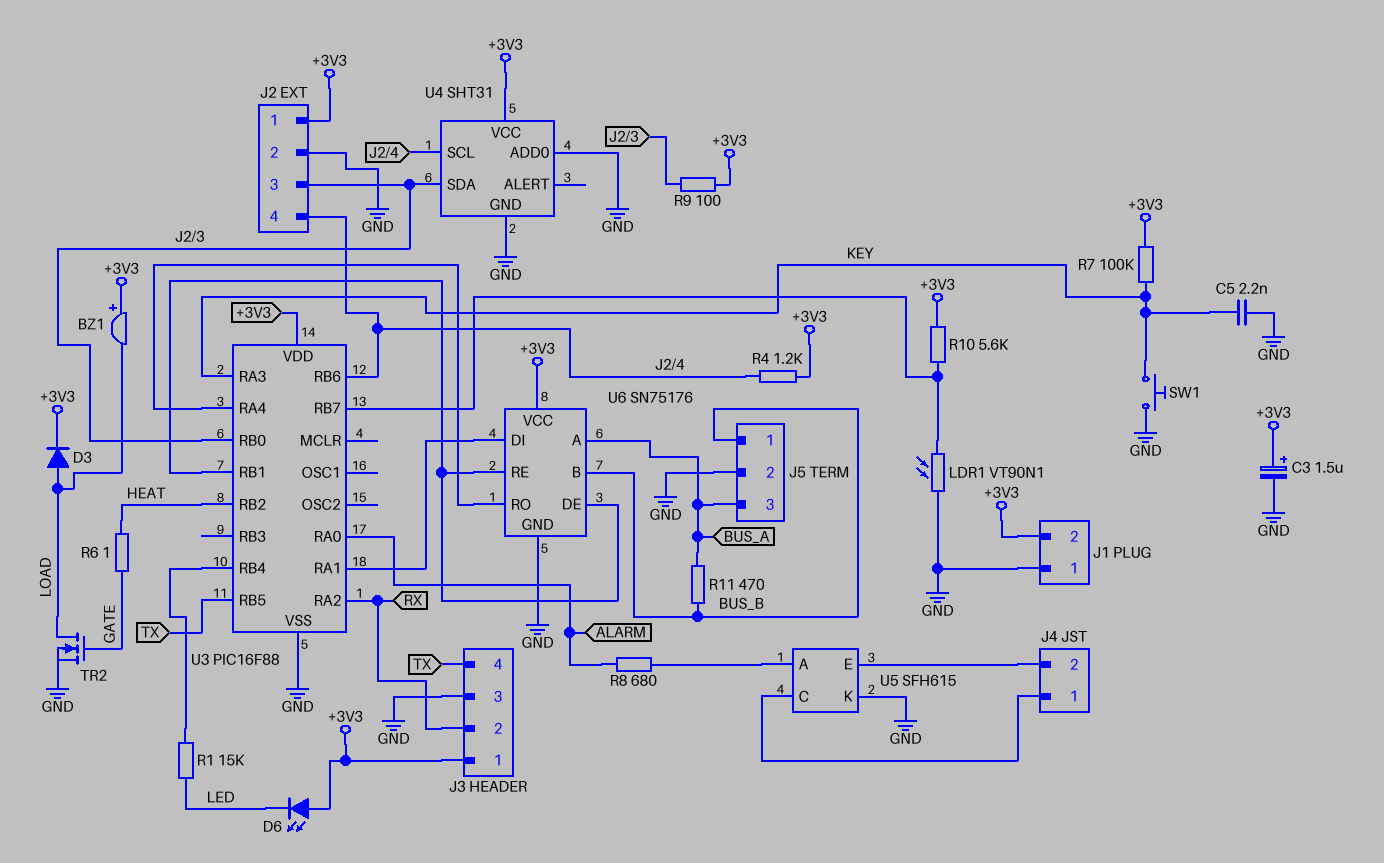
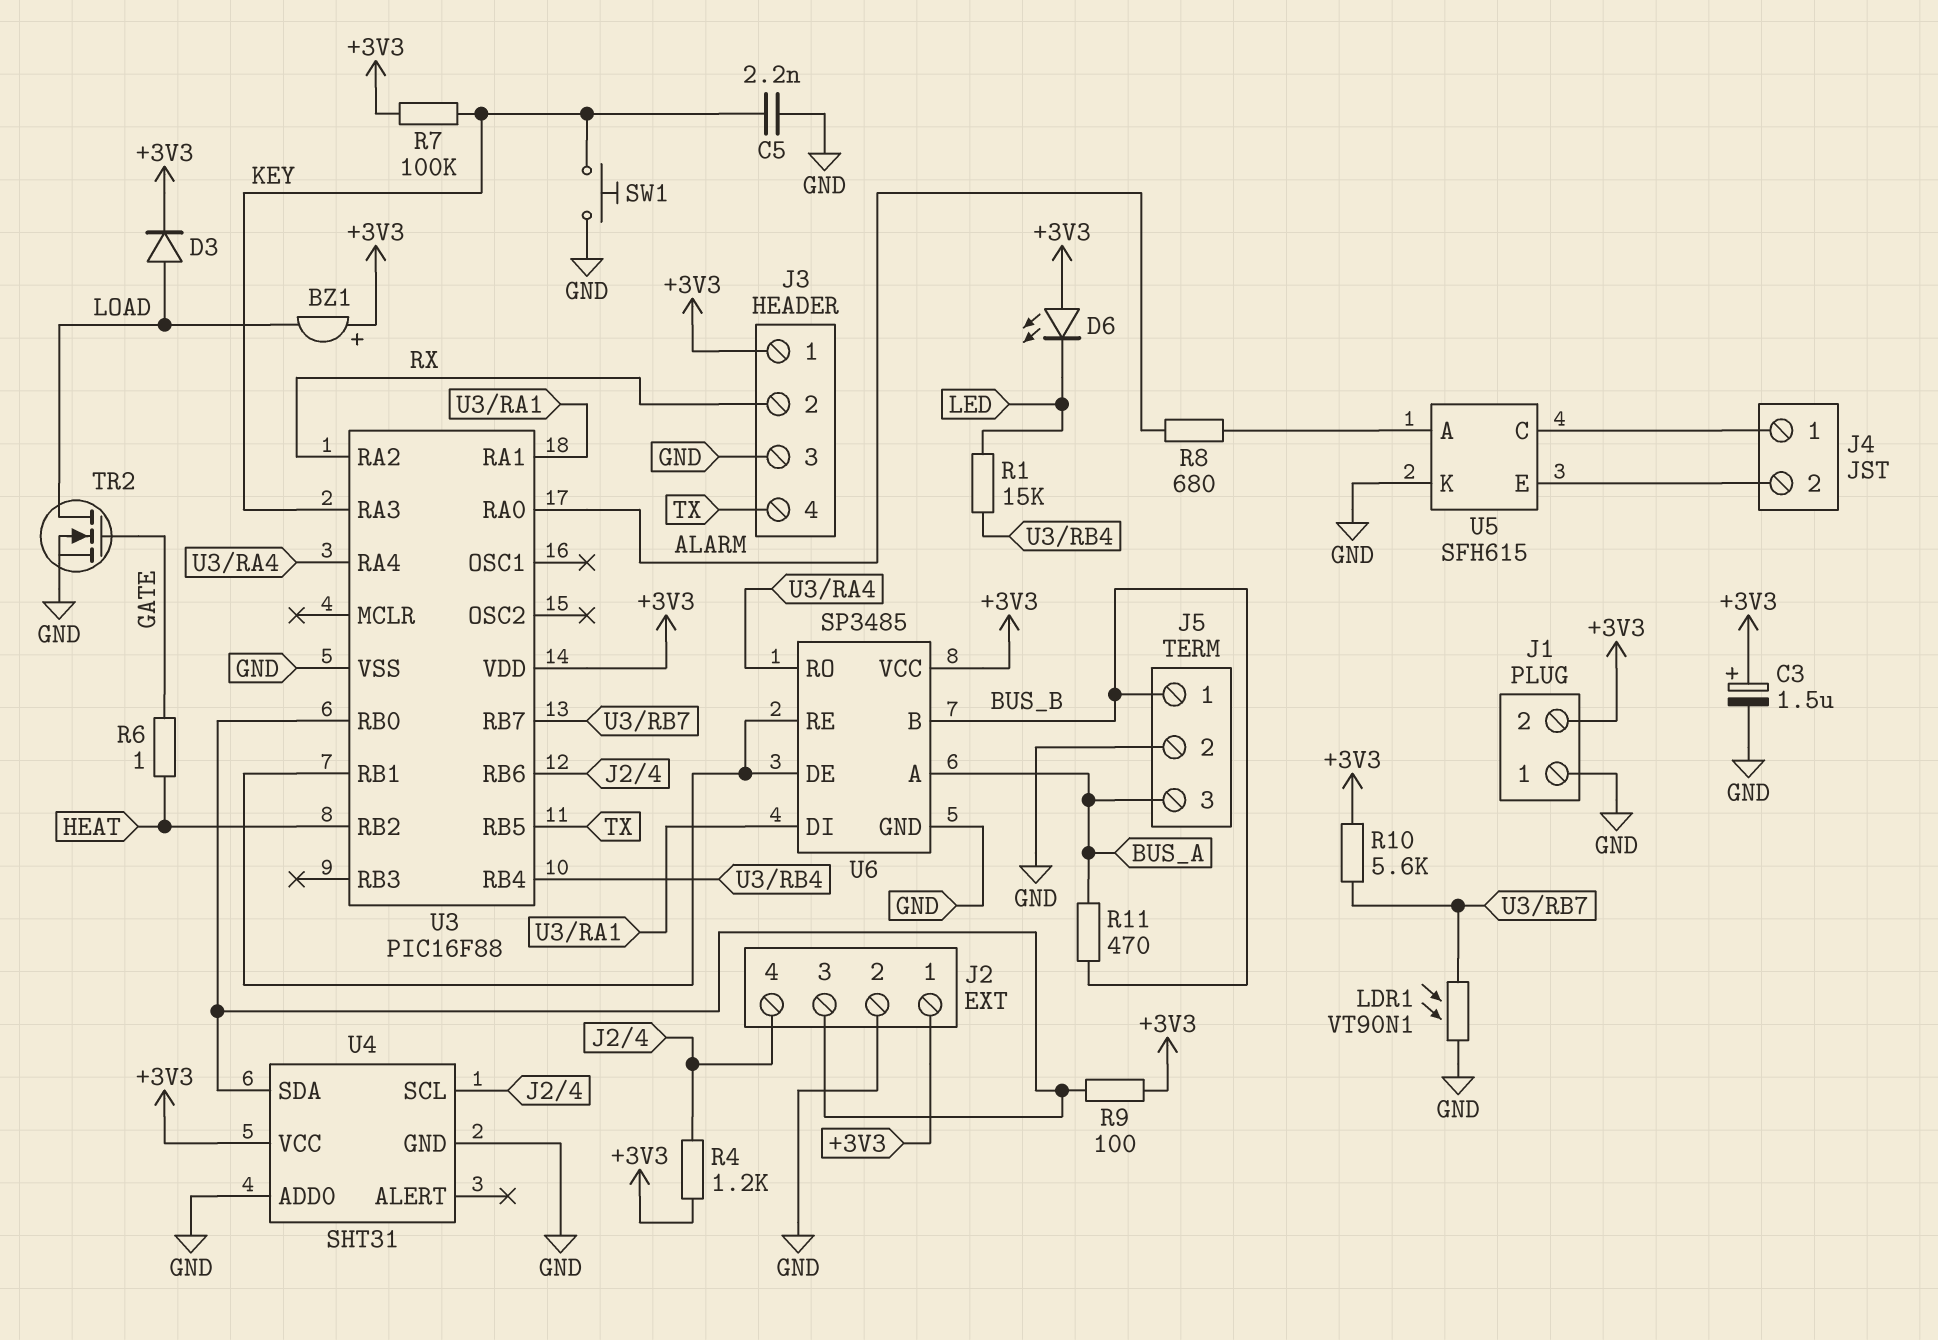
U6: SN75176 -> SP3485

